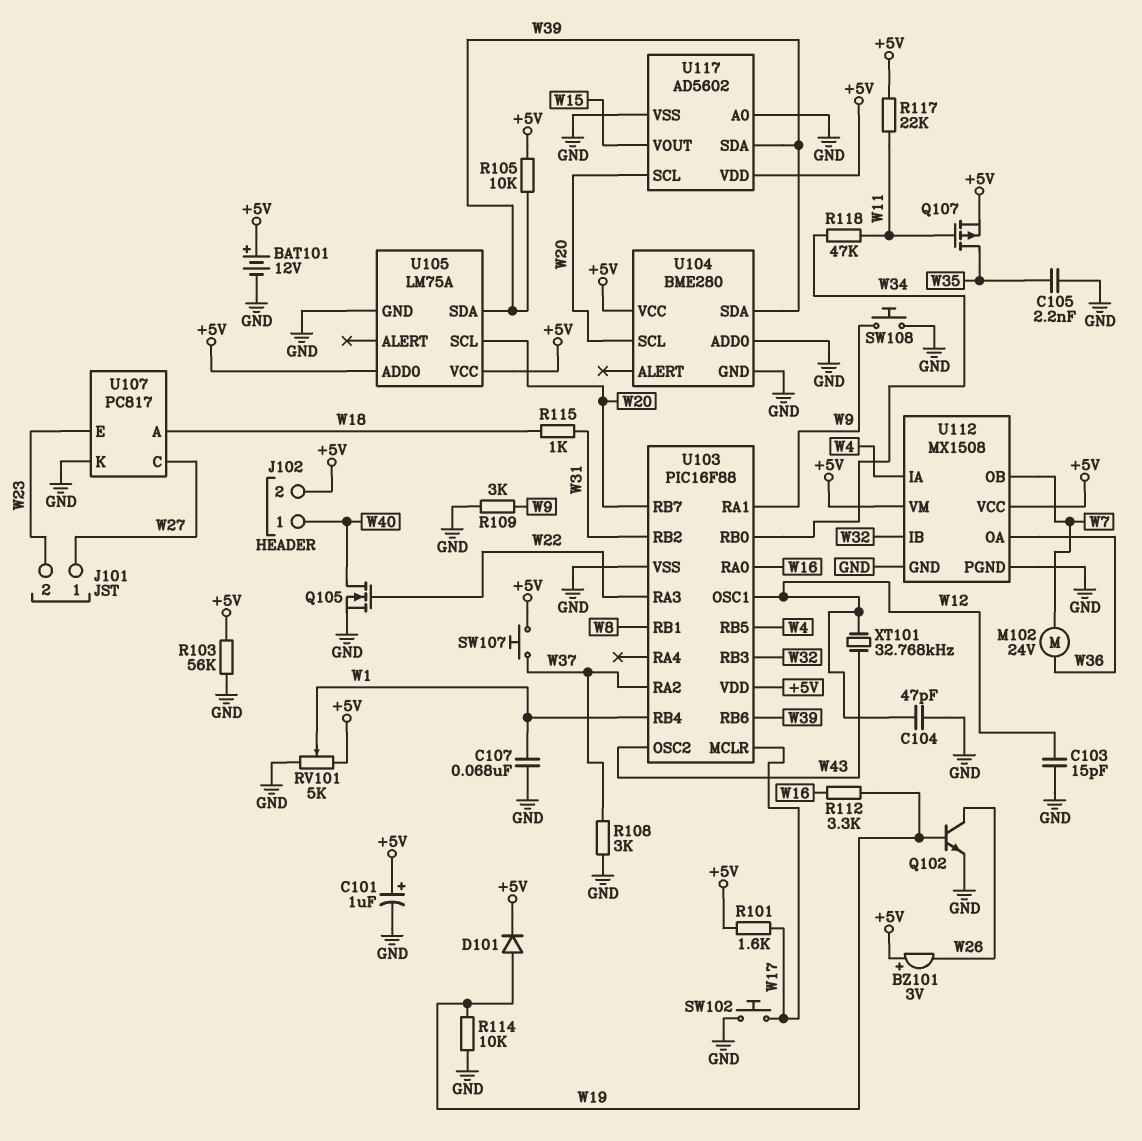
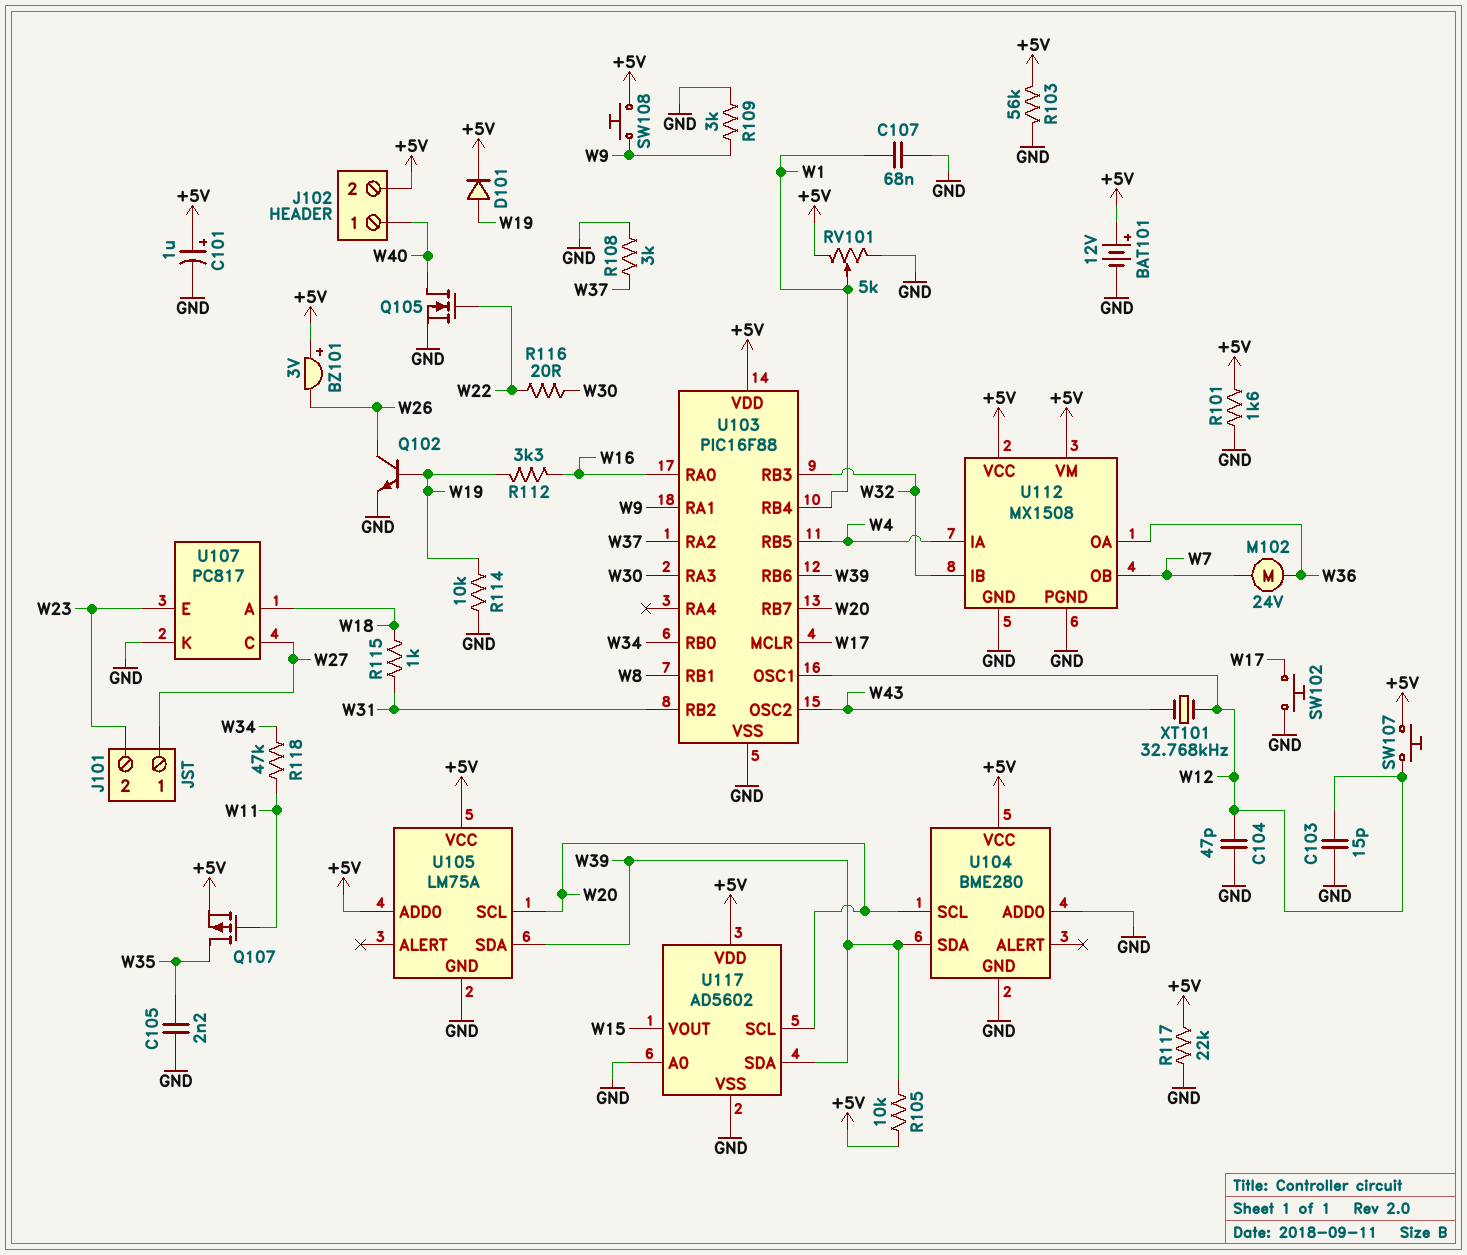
R101: 1.6k (+5V, W17) -> 1.6k (+5V, GND)
R116: none -> 20 (W22, W30)
R117: 22k (+5V, W11) -> 22k (+5V, GND)
SW107: button (+5V, W37) -> button (+5V, W12)
SW108: button (GND, W9) -> button (+5V, W9)
U103 pin RA3: W22 -> W30

